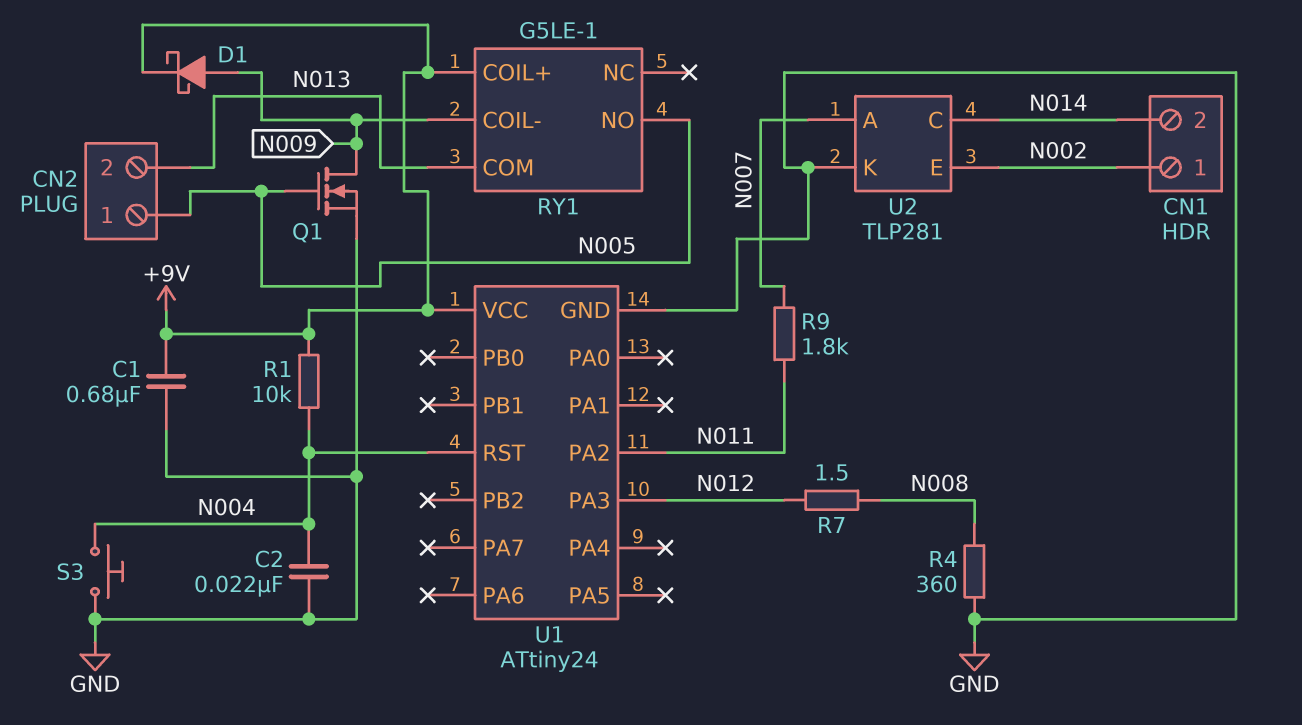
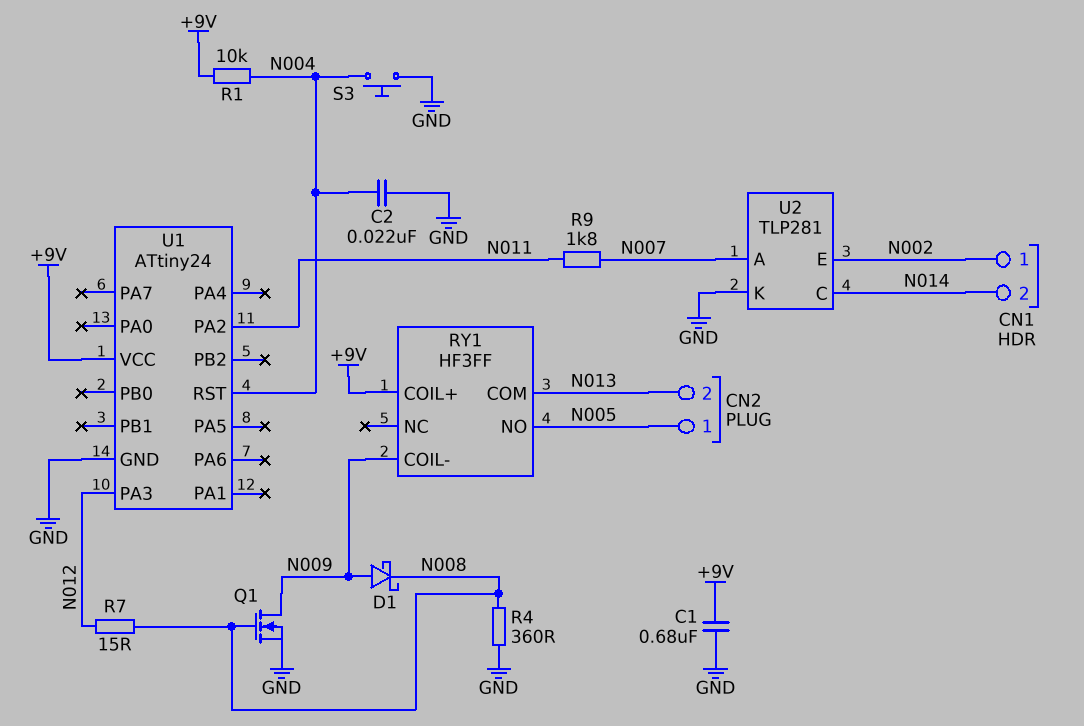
D1: schottky (A N009, K +9V) -> schottky (A N009, K N008)
Q1: NMOS (G N005, D N009, S GND) -> NMOS (G N008, D N009, S GND)
R7: 1.5 (N008, N012) -> 15 (N008, N012)
RY1: G5LE-1 -> HF3FF

